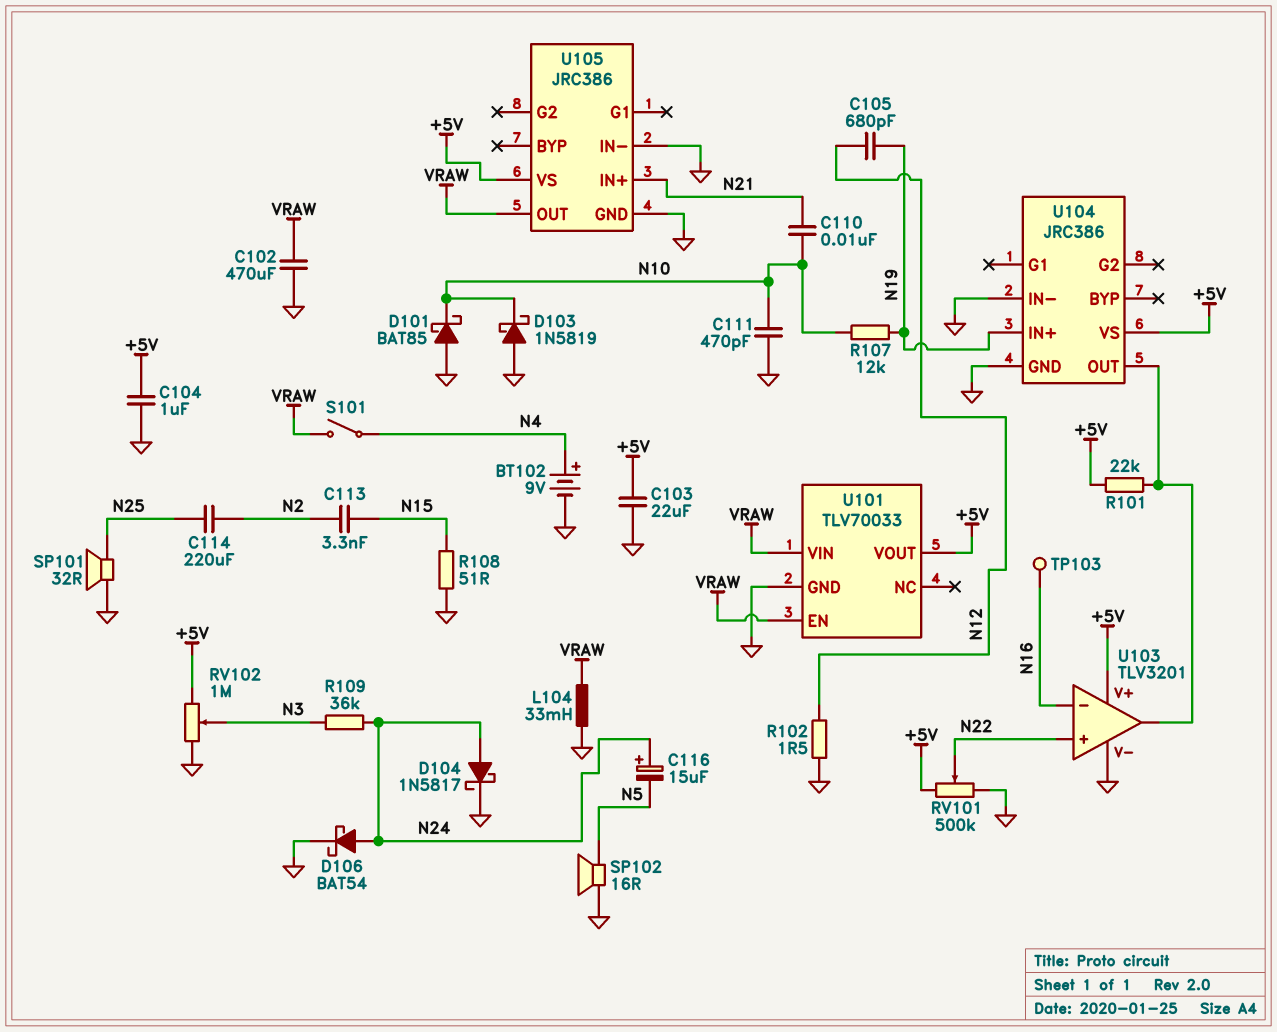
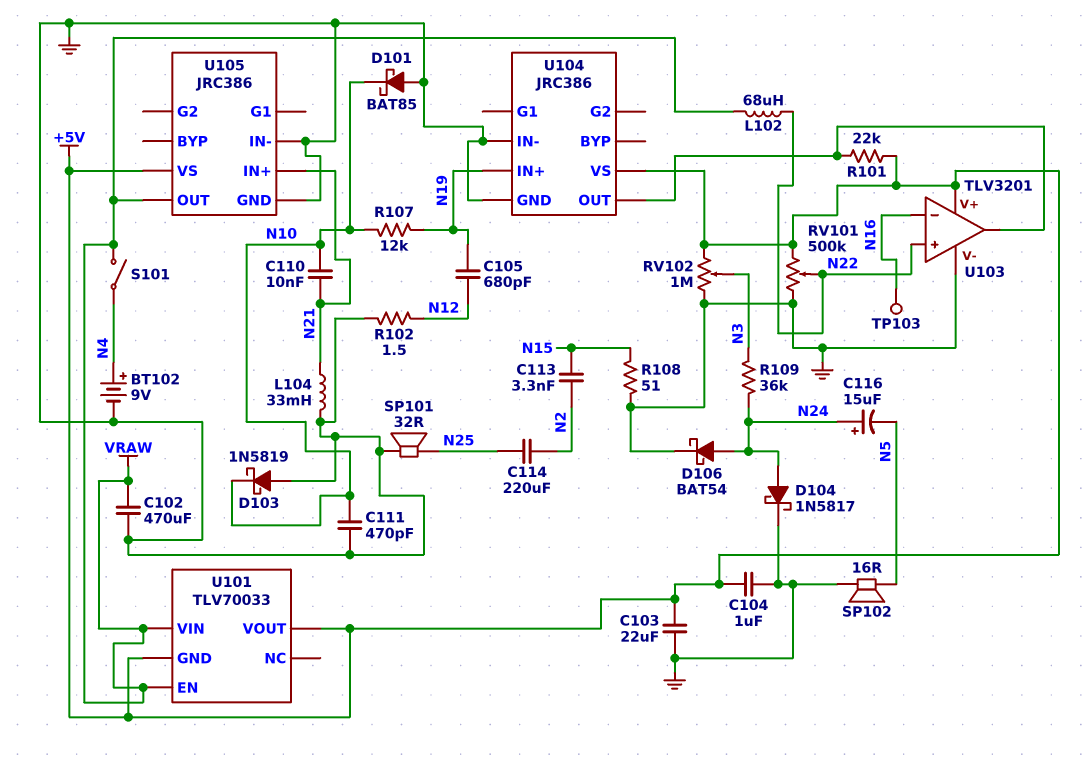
L102: none -> 68uH (N22, VRAW)
L104: 33mH (GND, VRAW) -> 33mH (GND, N21)
U101 pin GND: GND -> +5V

